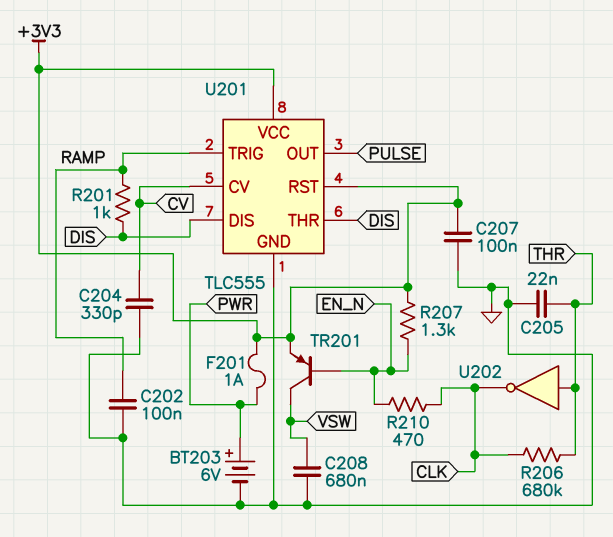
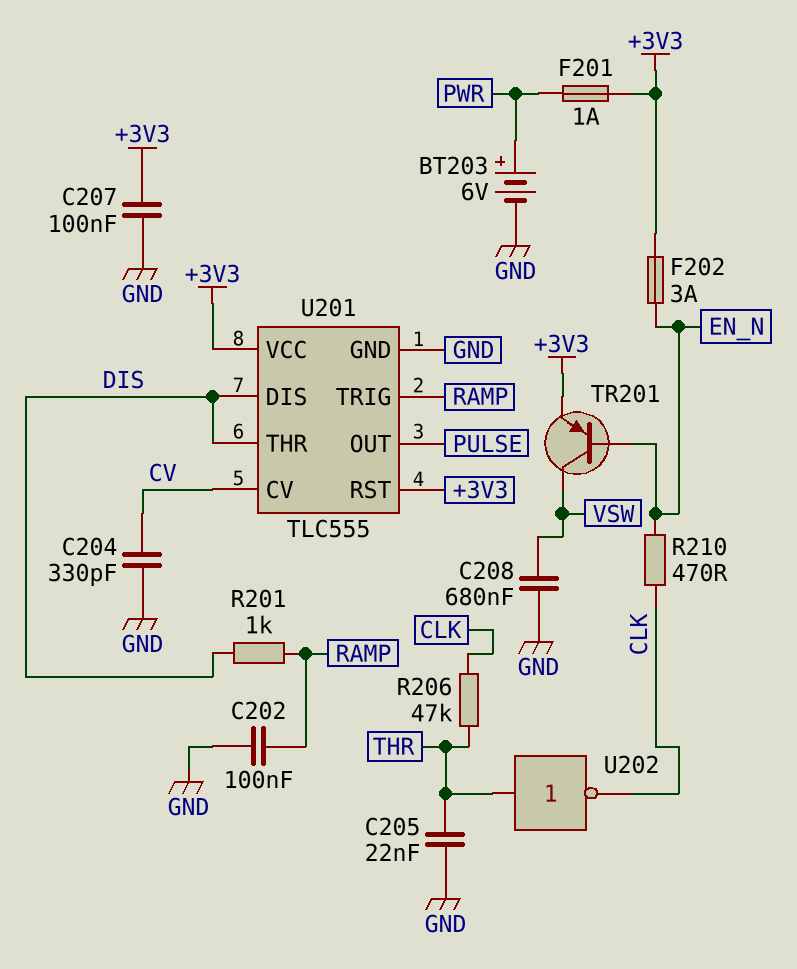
F202: none -> 3A (+3V3, EN_N)
R206: 680k (CLK, THR) -> 47k (CLK, THR)
R207: 1.3k (+3V3, EN_N) -> none

